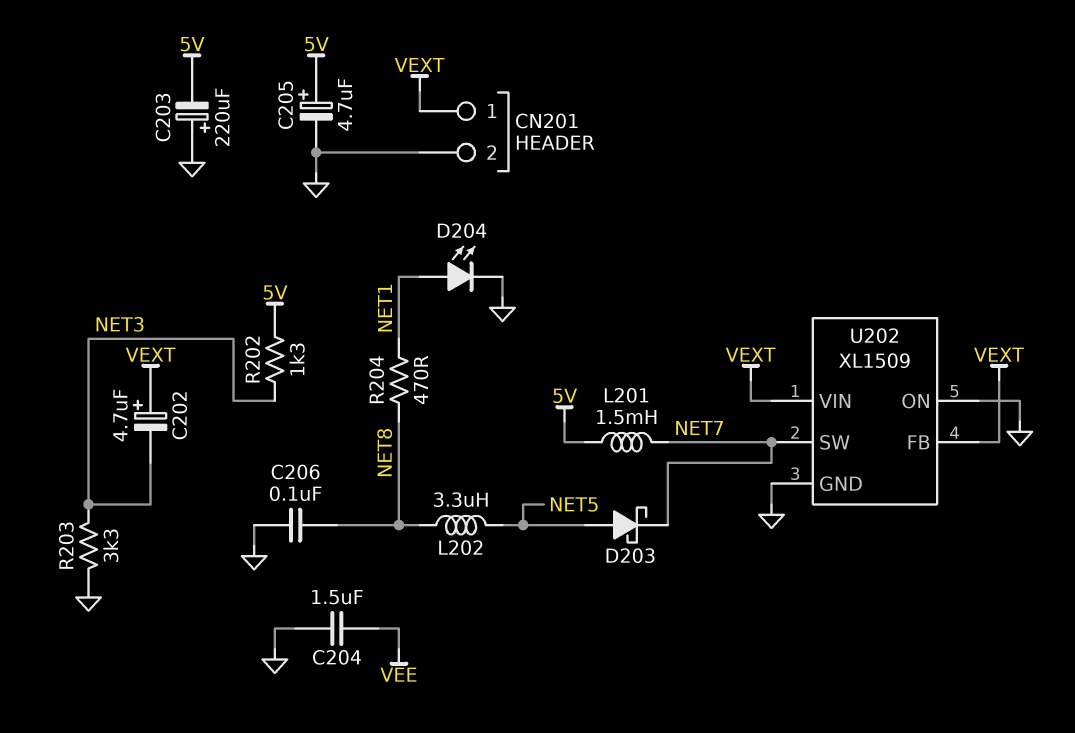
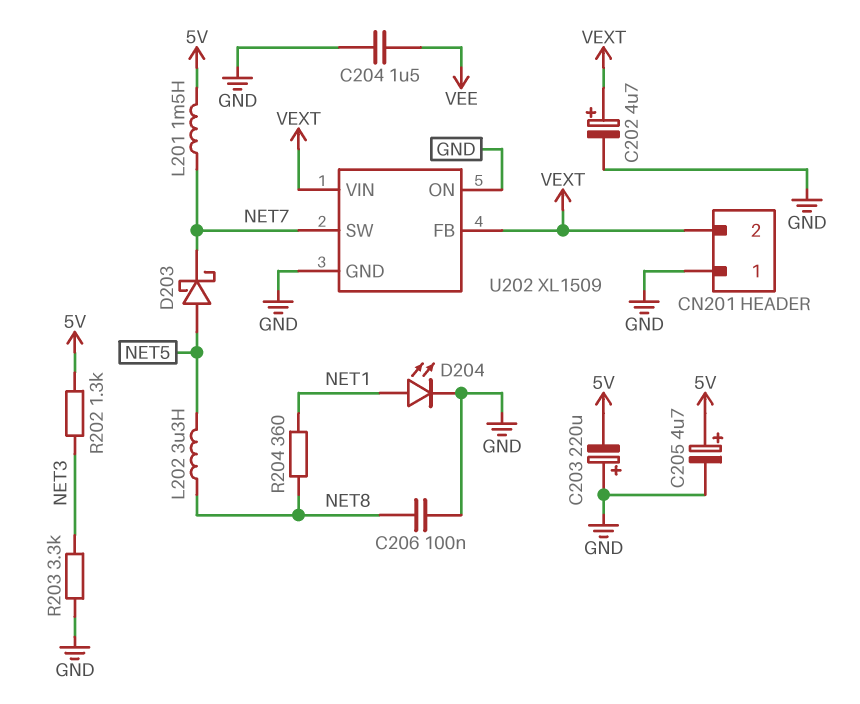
C202: 4.7uF (plus VEXT, minus NET3) -> 4.7uF (plus VEXT, minus GND)
CN201 pin 1: VEXT -> GND
CN201 pin 2: GND -> VEXT
R204: 470 (NET1, NET8) -> 360 (NET1, NET8)

